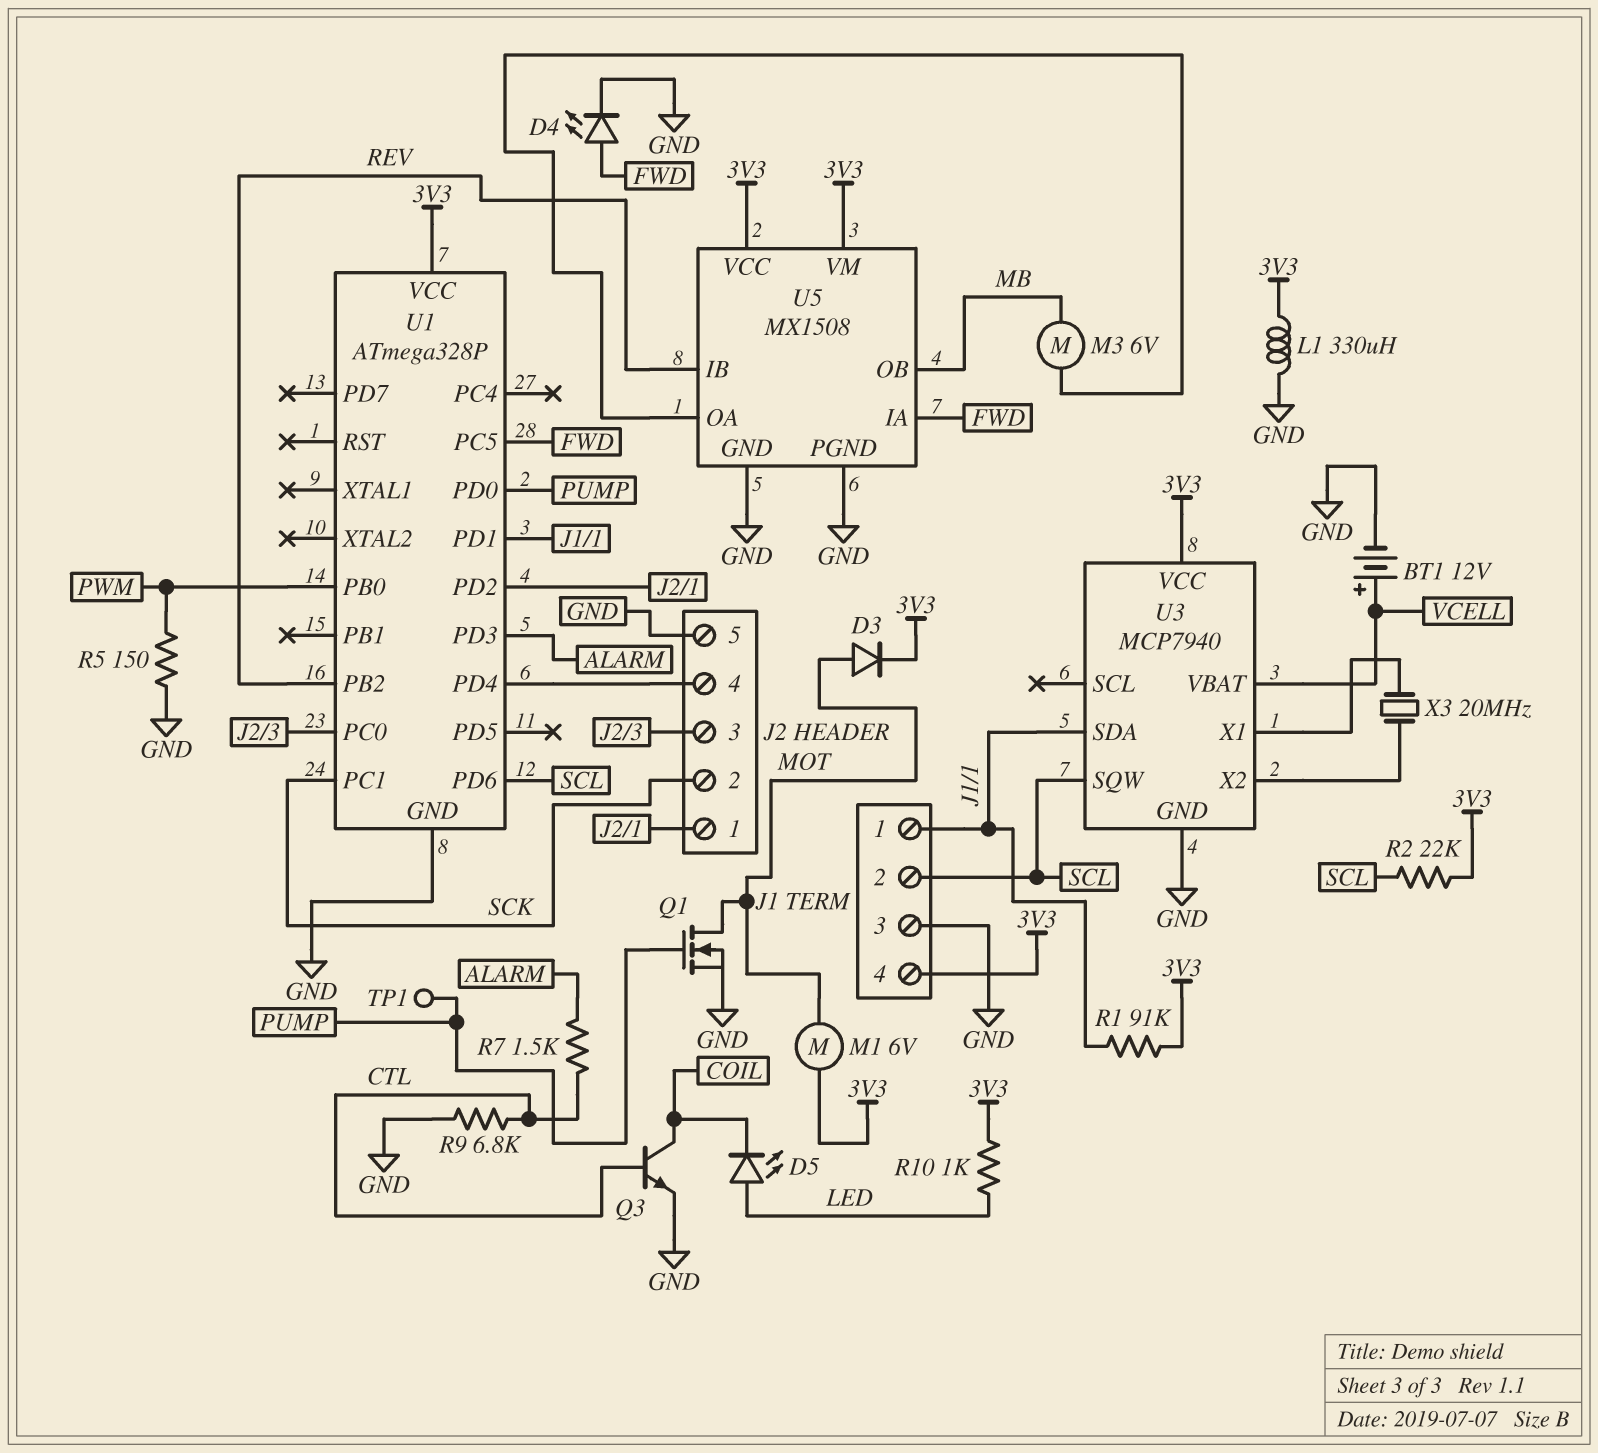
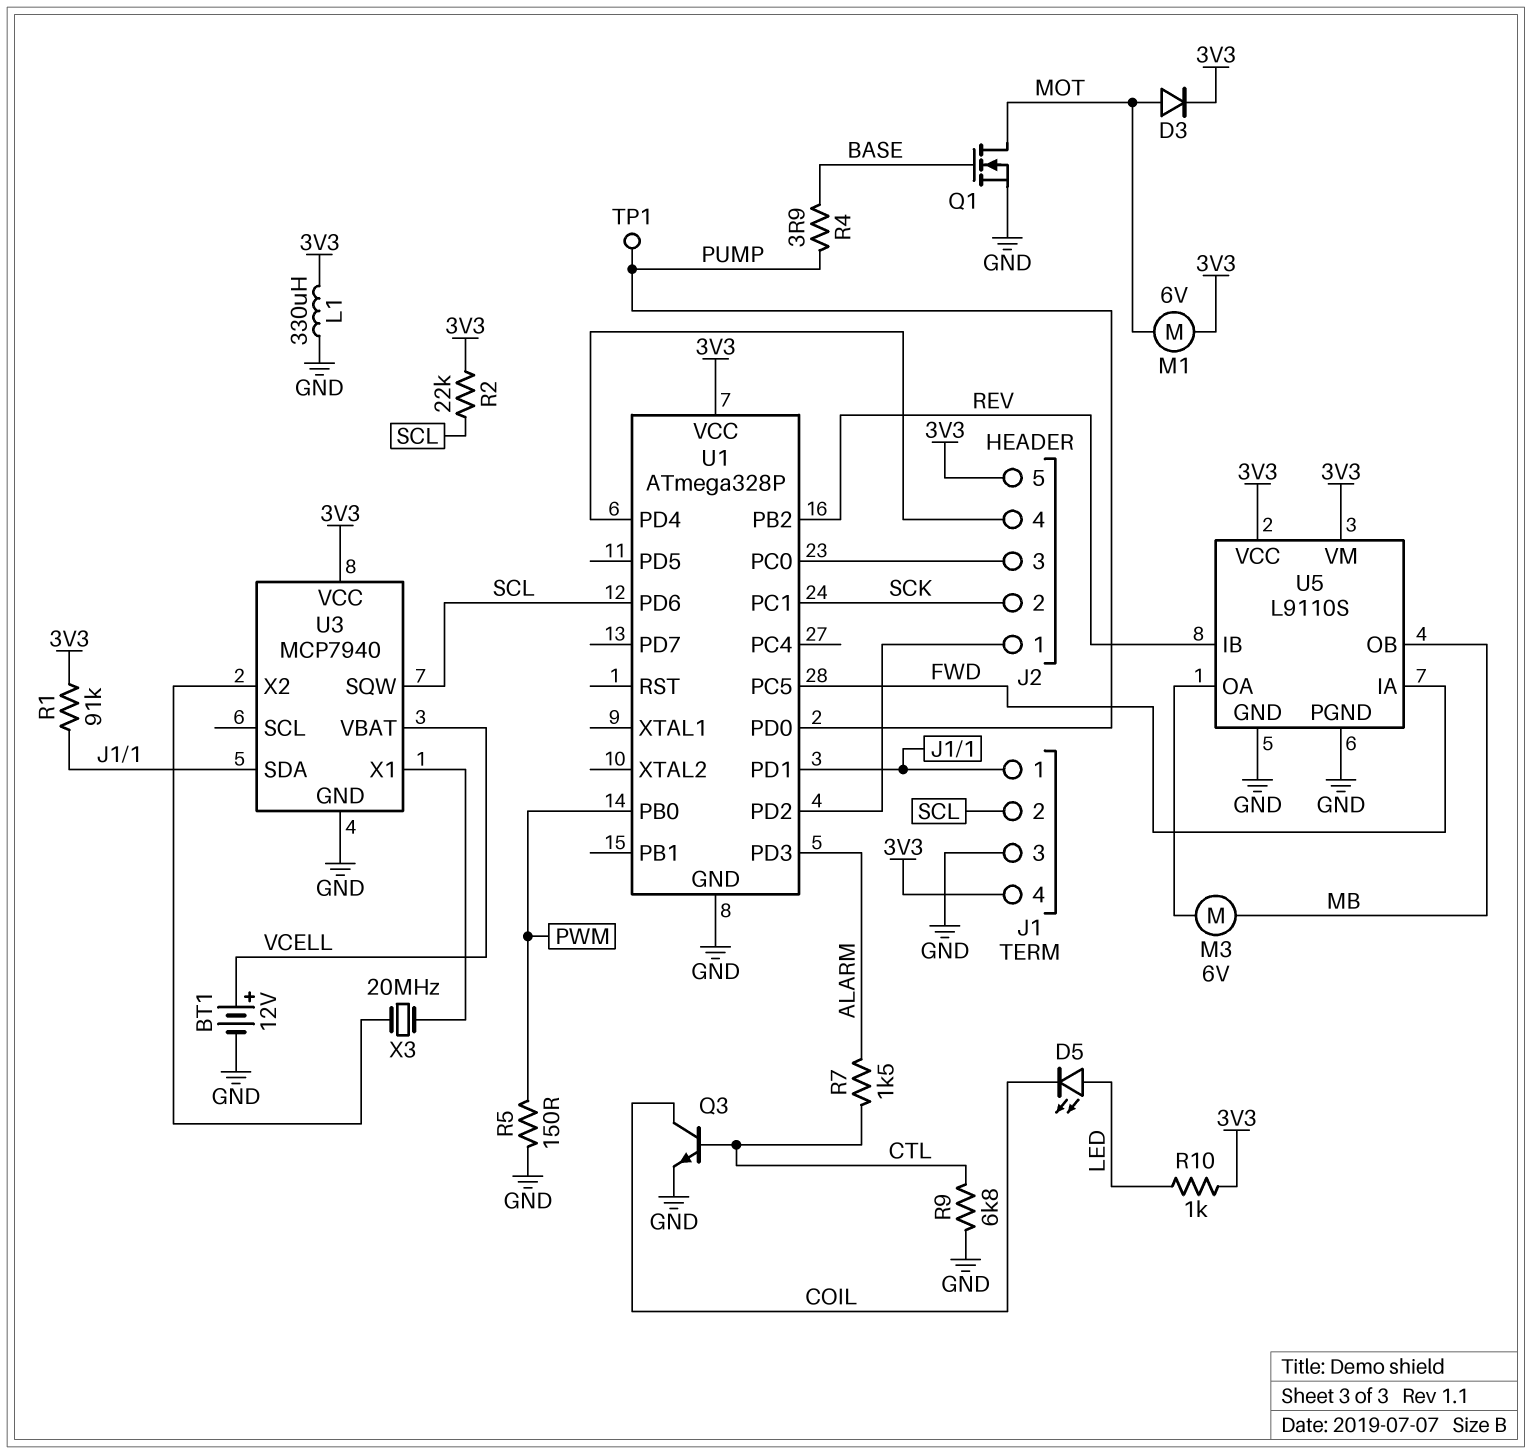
D4: LED (A FWD, K GND) -> none
J2 pin 5: GND -> 3V3
Q1: NMOS (G PUMP, D MOT, S GND) -> NMOS (G BASE, D MOT, S GND)
R4: none -> 3.9 (BASE, PUMP)
U5: MX1508 -> L9110S

